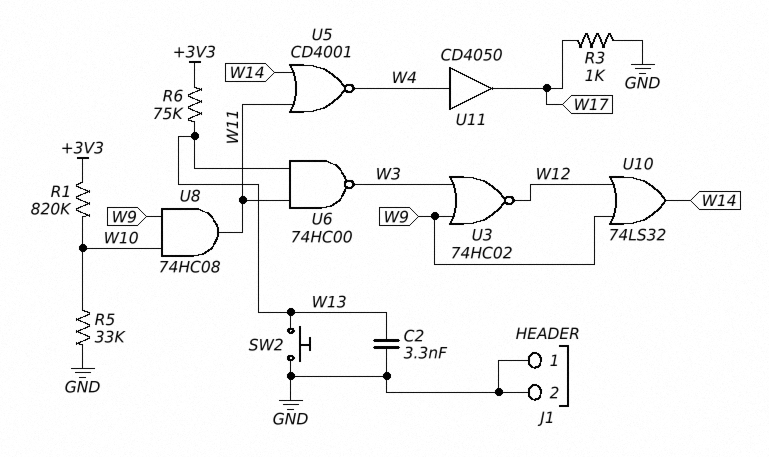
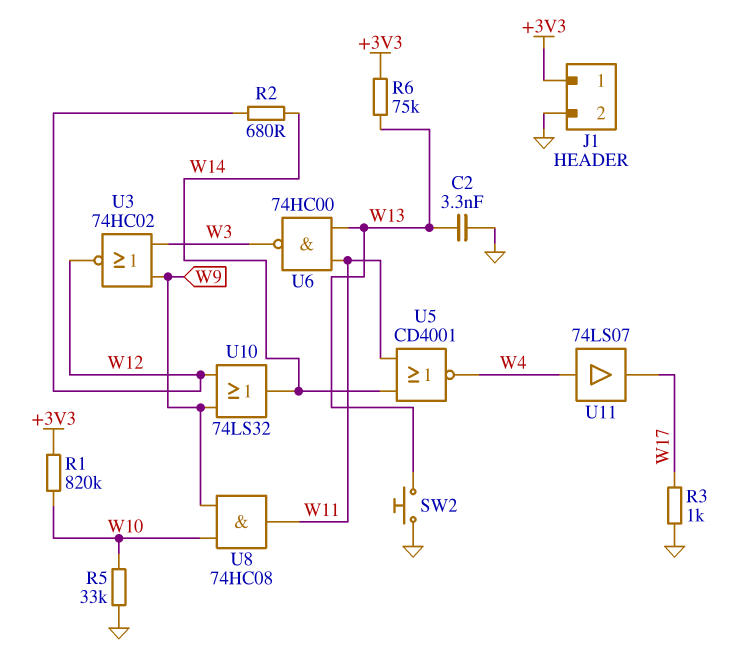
J1 pin 1: GND -> +3V3
R2: none -> 680 (W12, W14)
U11: buffer CD4050 (in W4, out W17) -> buffer 74LS07 (in W4, out W17)

